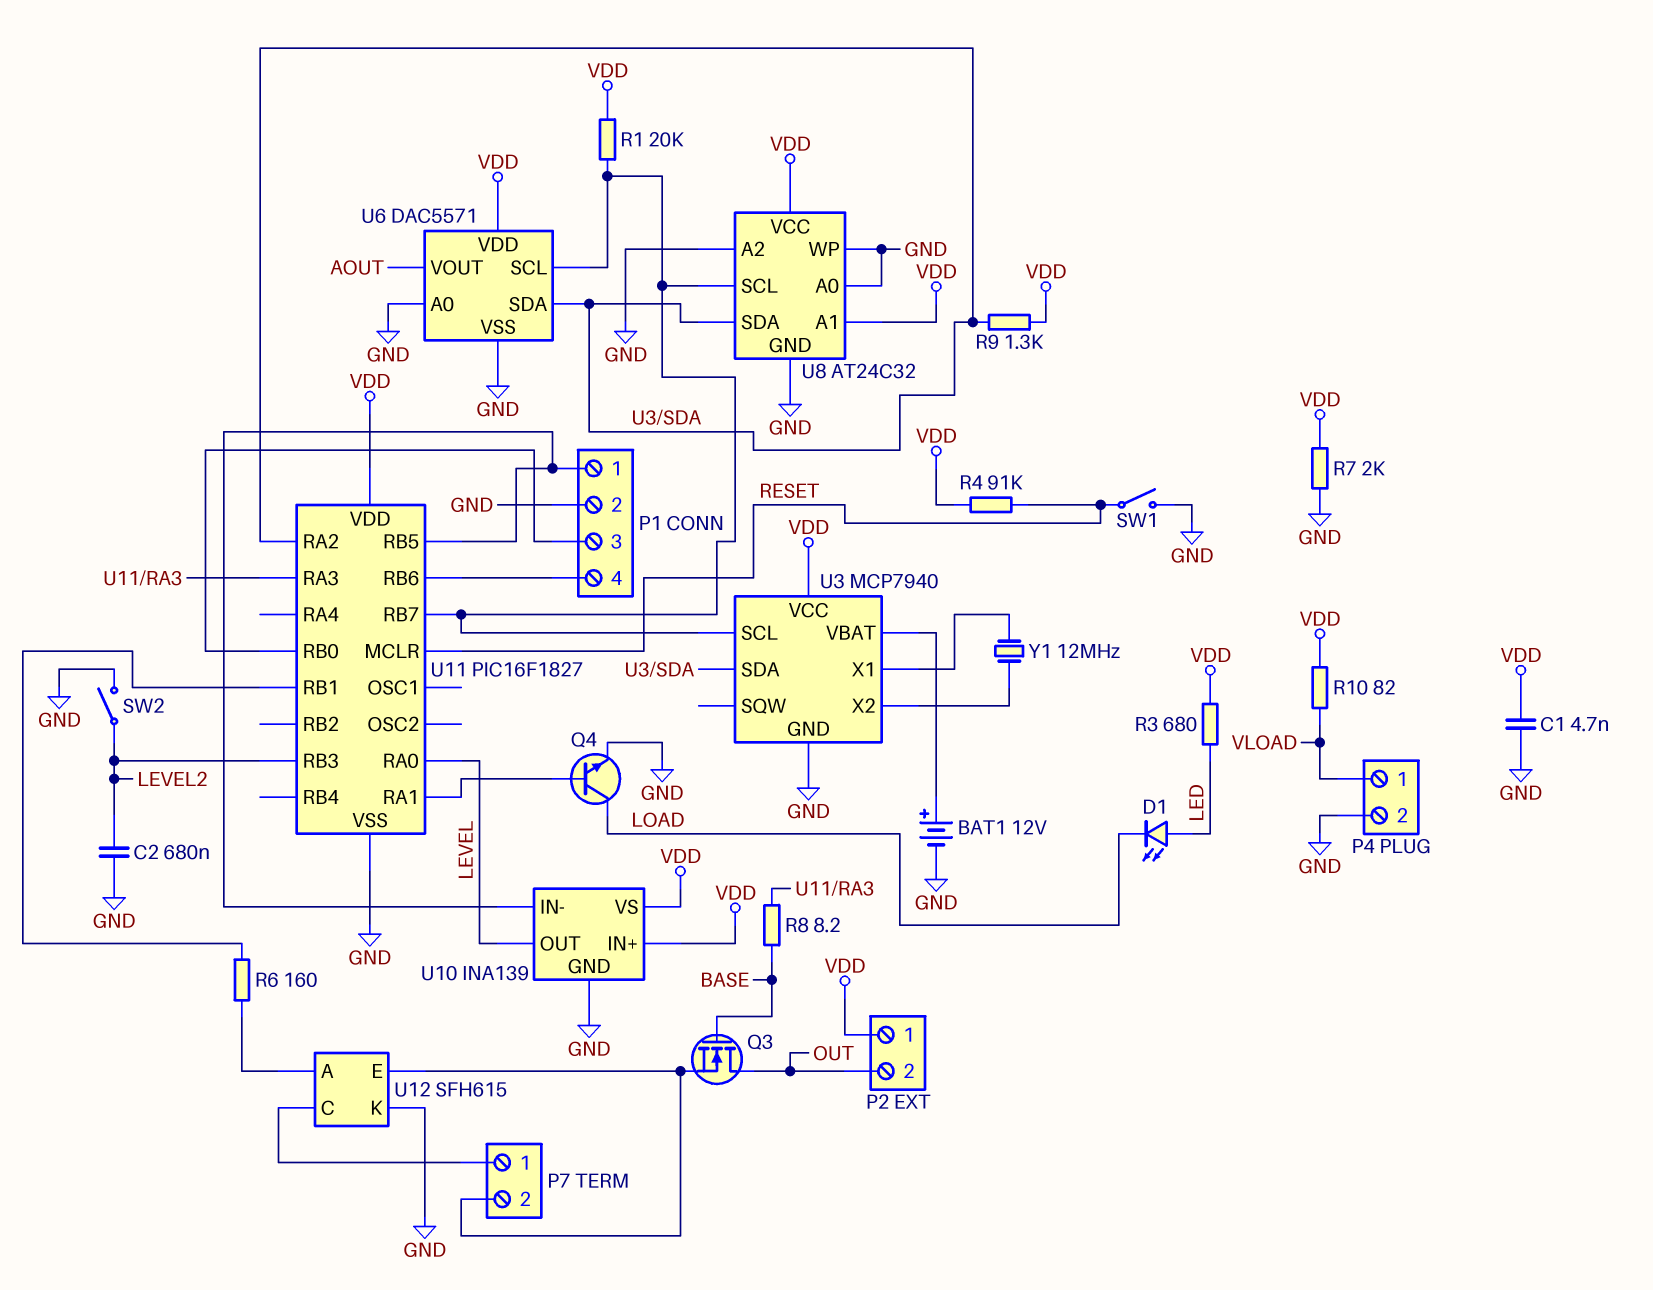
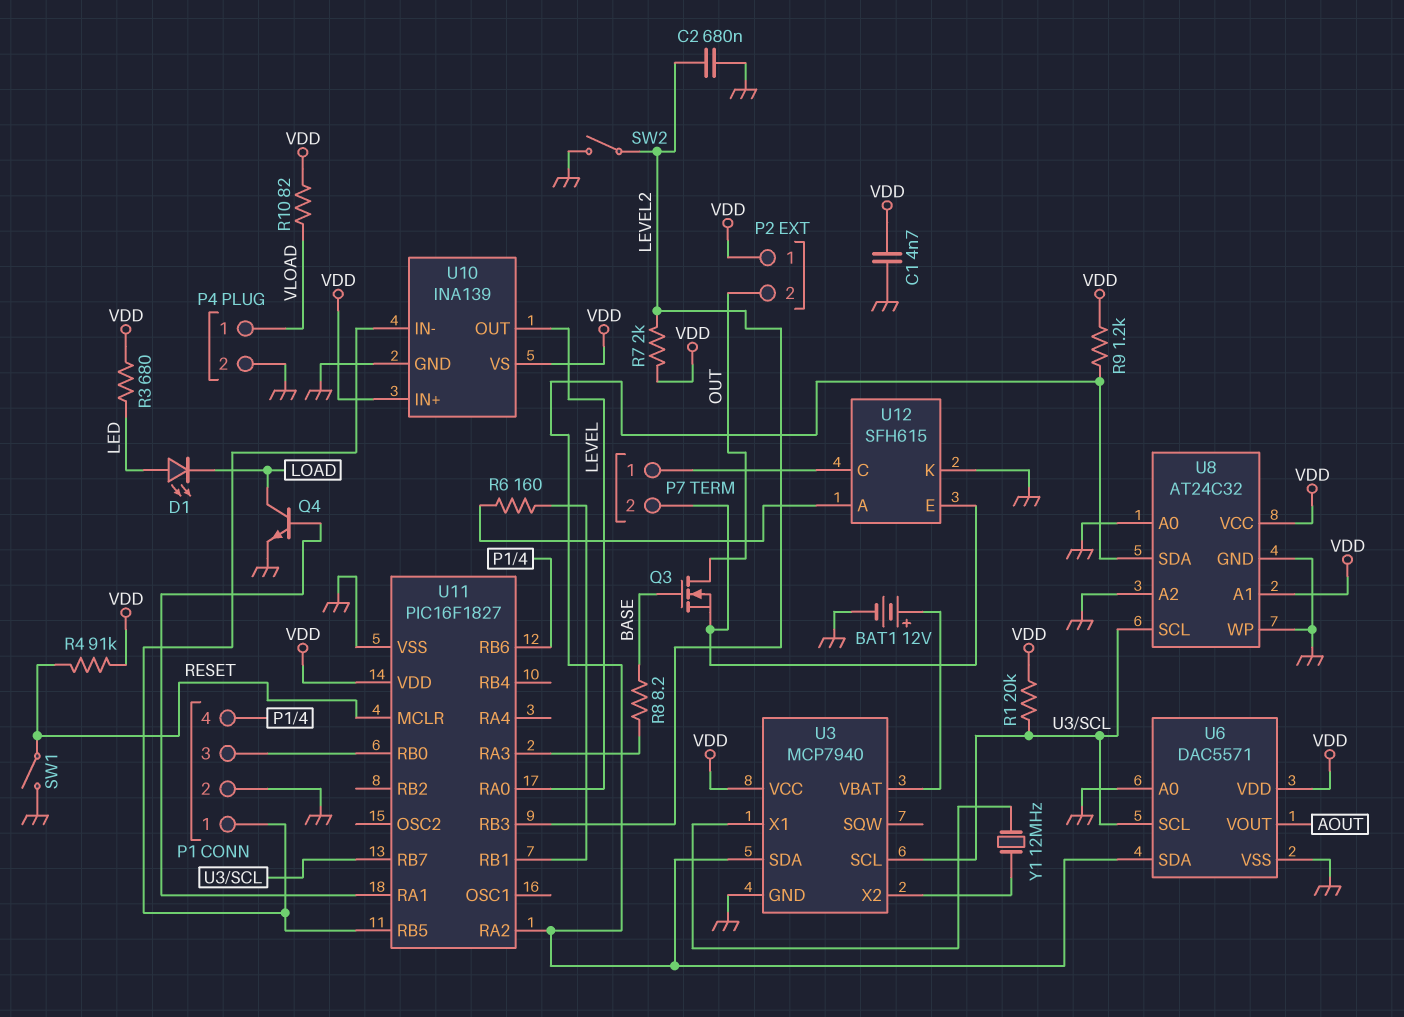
R7: 2k (GND, VDD) -> 2k (LEVEL2, VDD)
R9: 1.3k (U3/SDA, VDD) -> 1.2k (U3/SDA, VDD)

